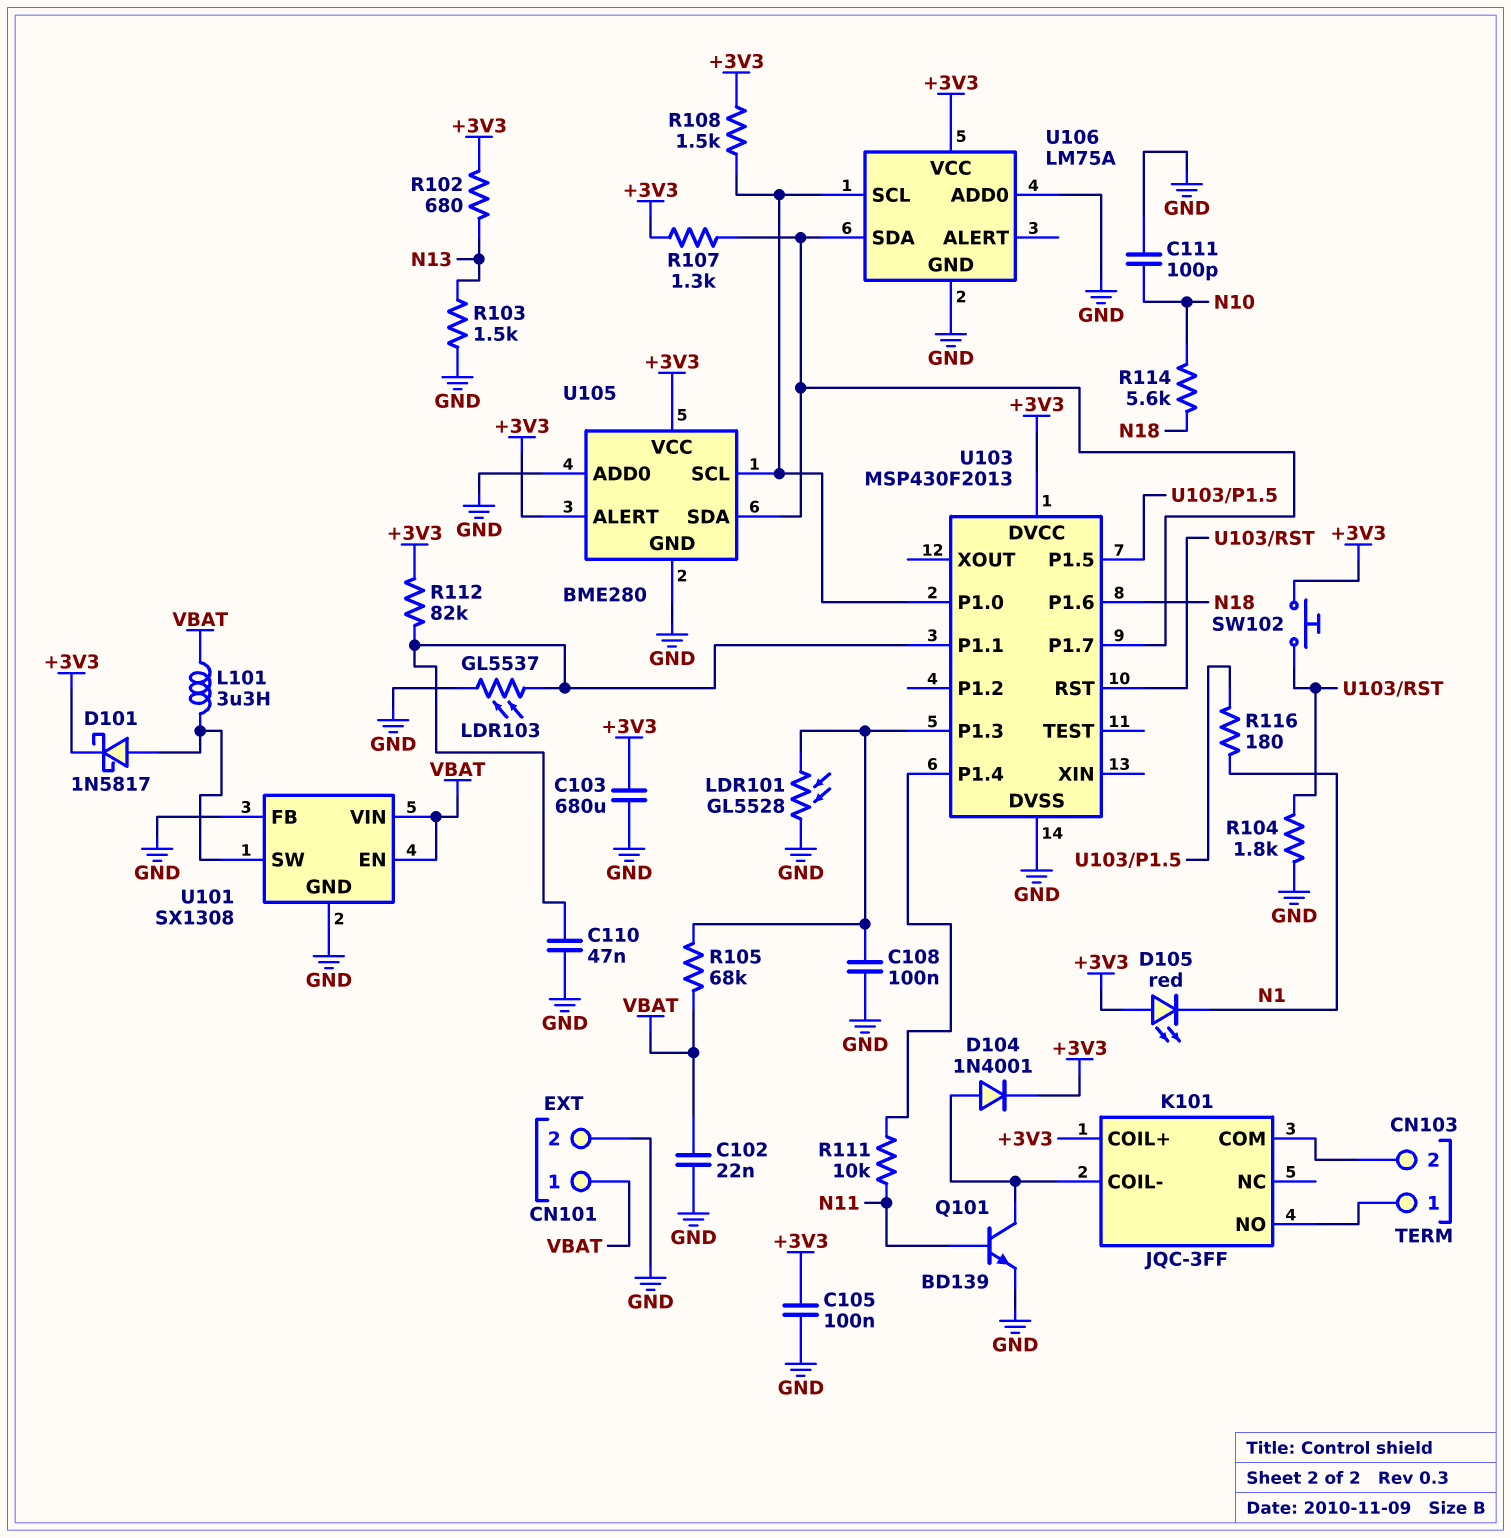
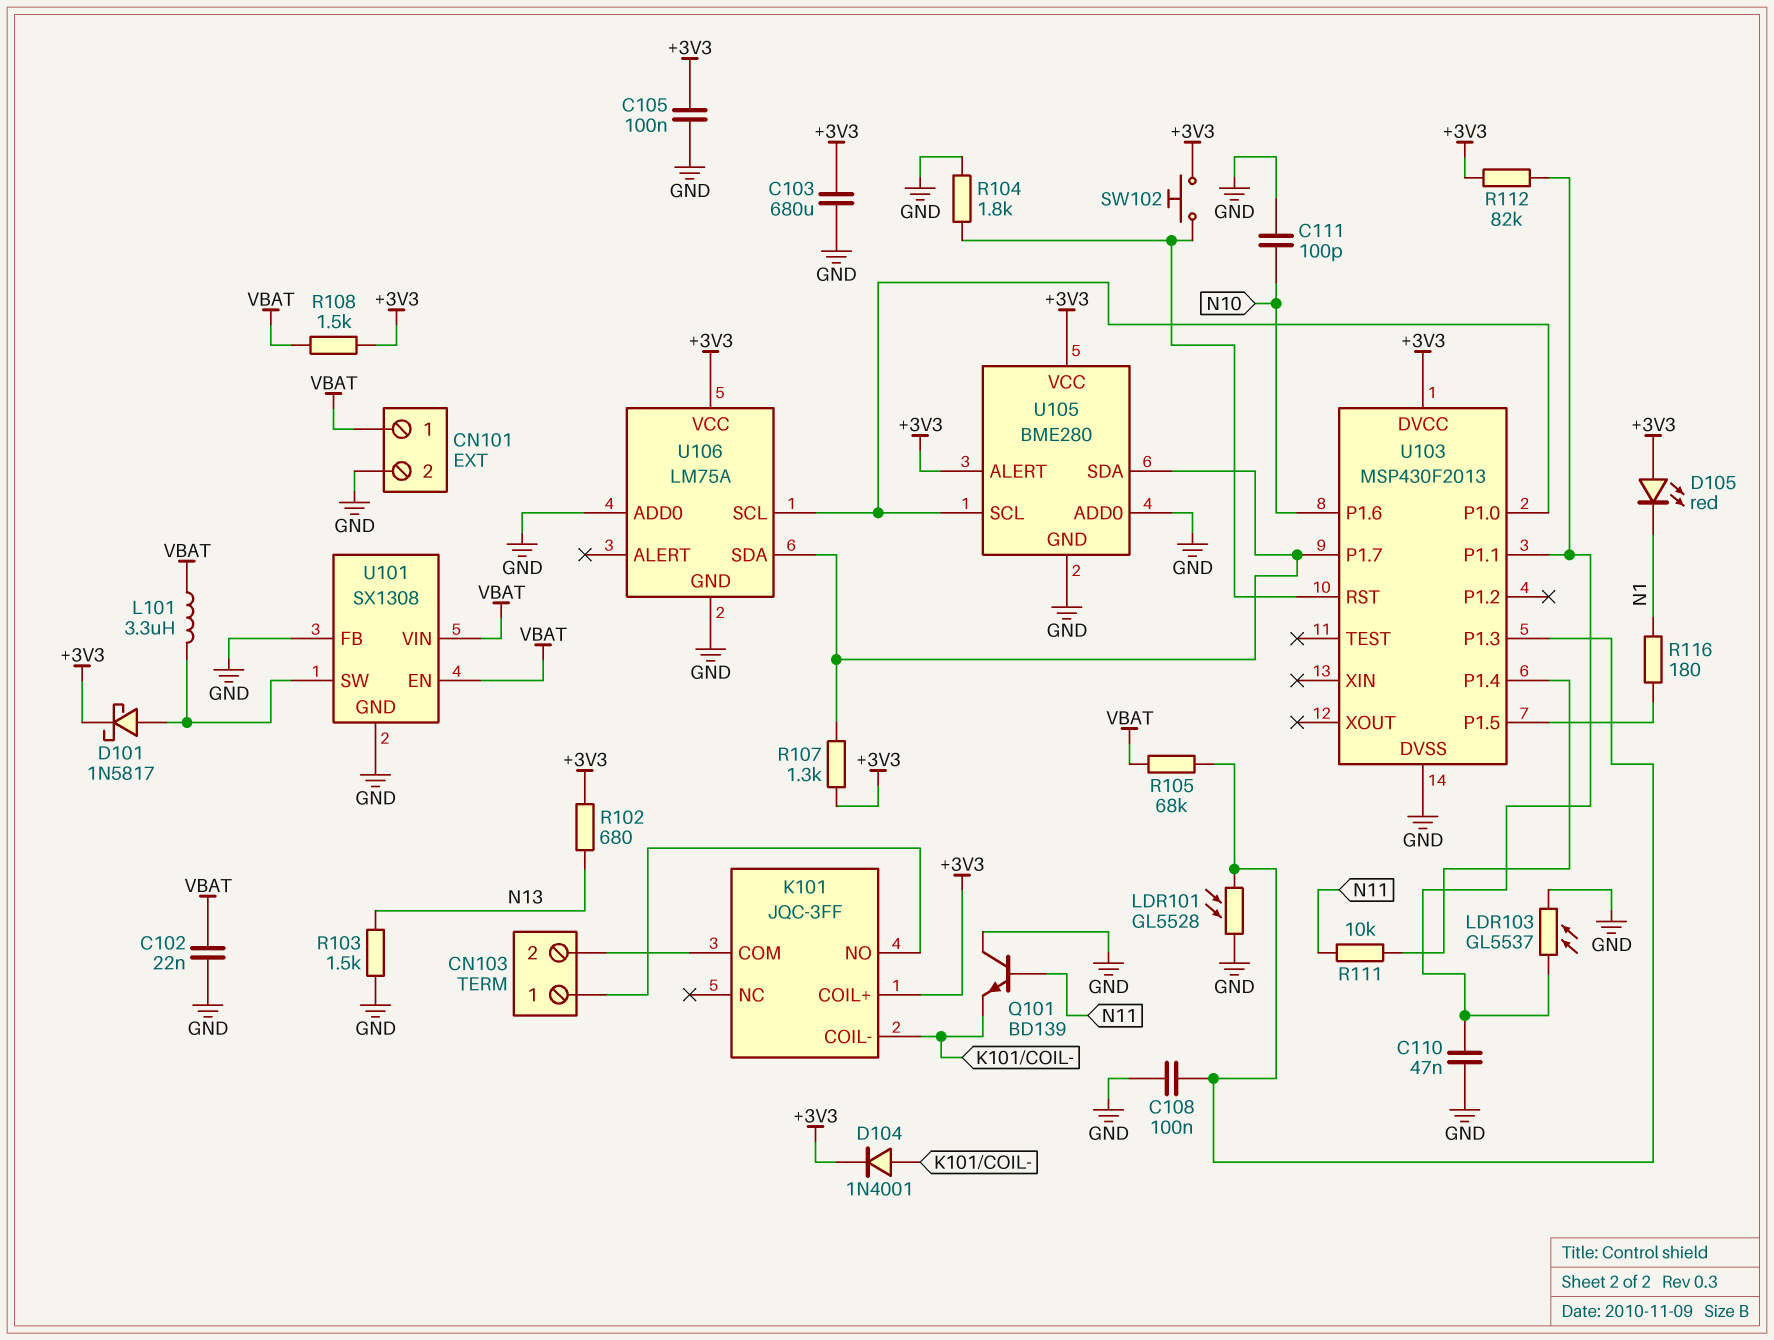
Q101: NPN BD139 (B N11, C K101/COIL-, E GND) -> NPN BD139 (B N11, C GND, E K101/COIL-)
R108: 1.5k (+3V3, U103/P1.0) -> 1.5k (+3V3, VBAT)
R114: 5.6k (N10, N18) -> none
U103 pin P1.6: N18 -> N10

